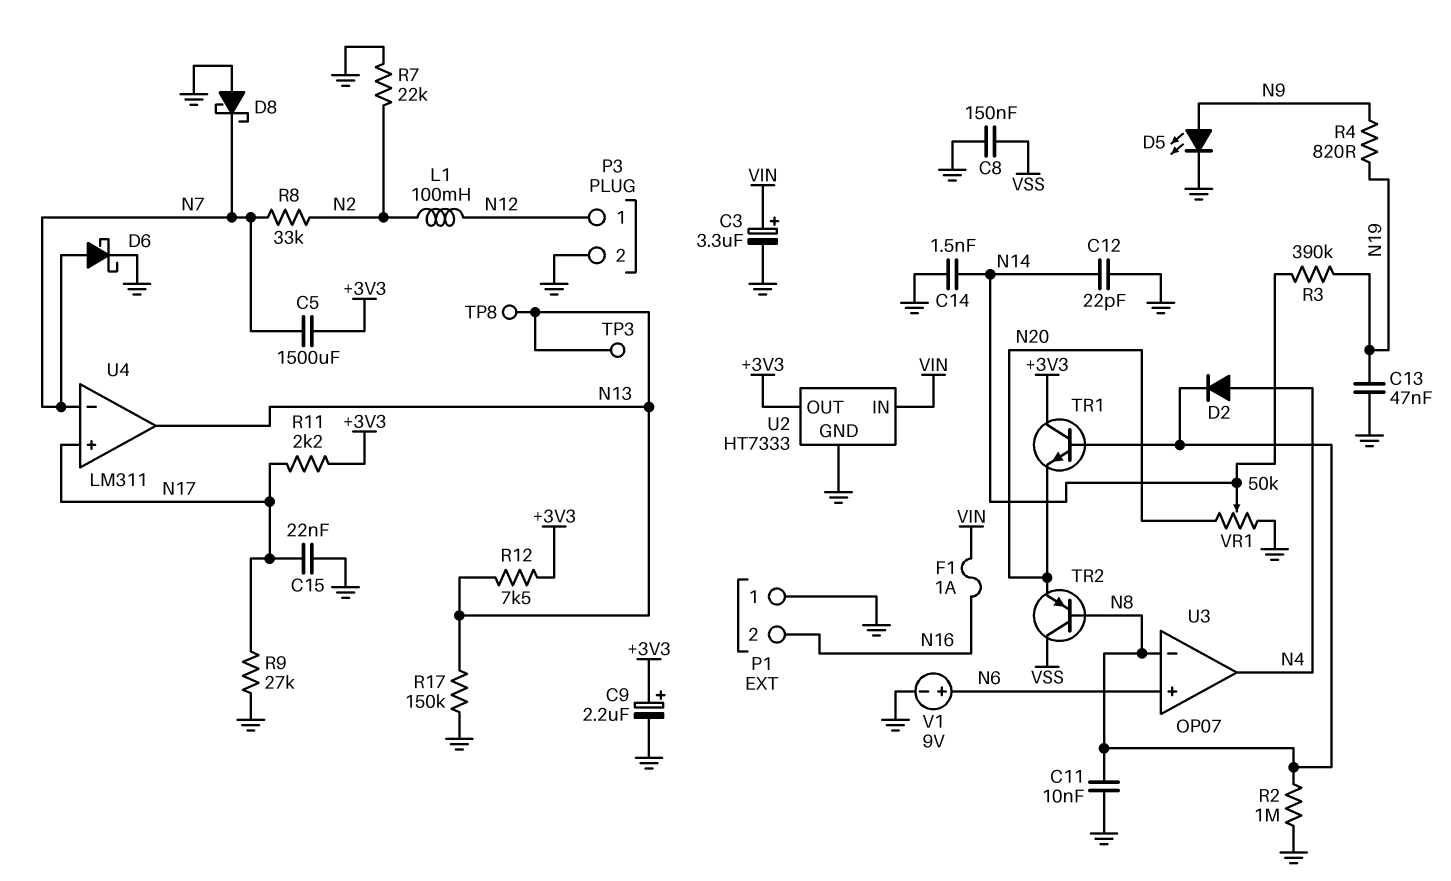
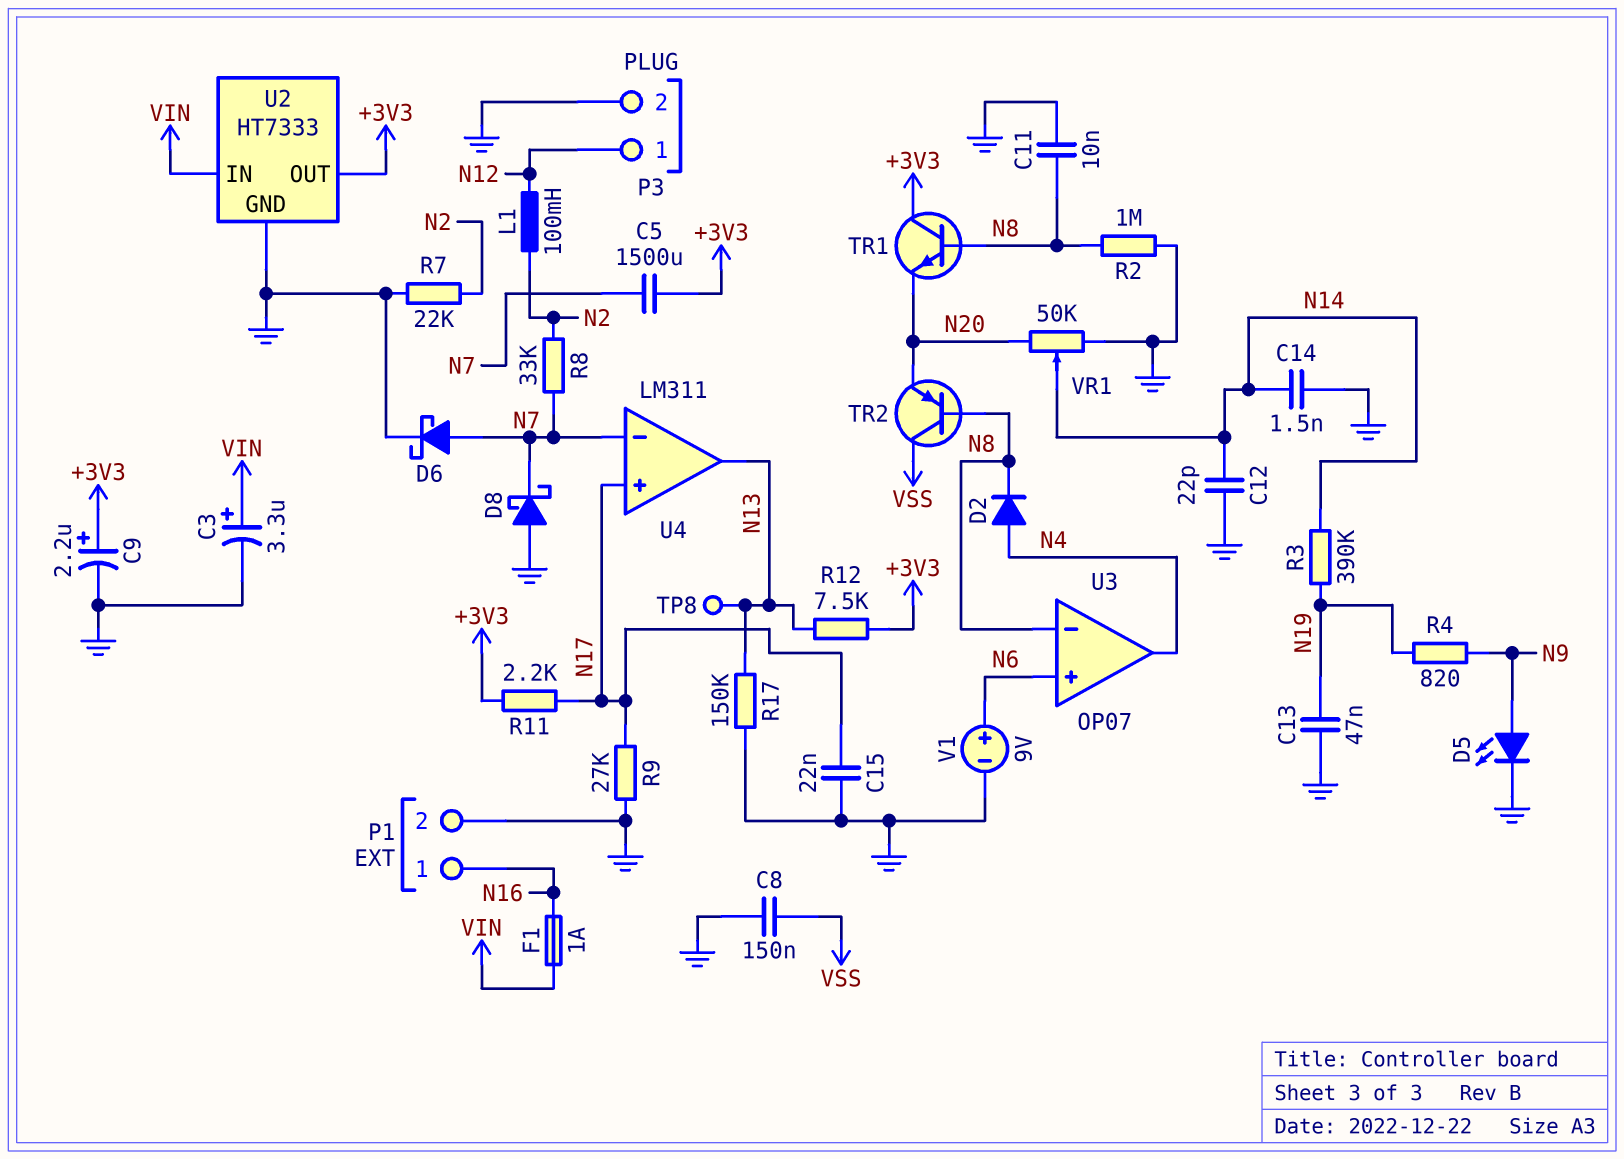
P1 pin 1: GND -> N16
P1 pin 2: N16 -> GND
TP3: test point (N13) -> none

